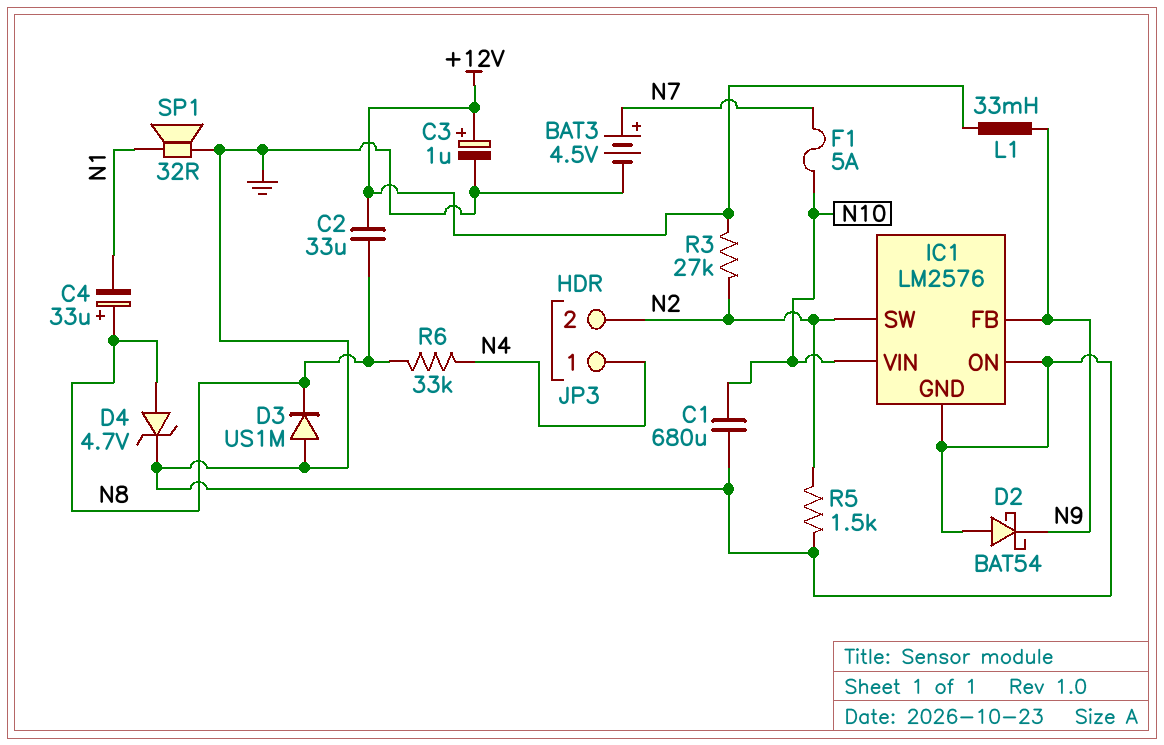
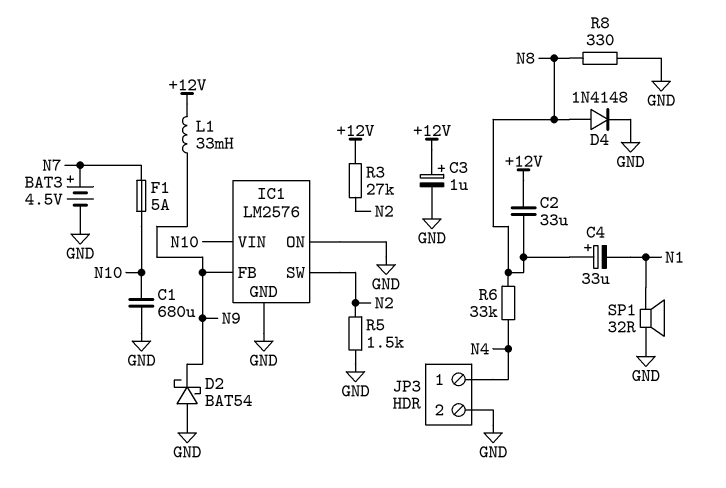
D3: diode US1M (A GND, K N8) -> none
D4: zener 4.7V (A N8, K GND) -> diode 1N4148 (A N8, K GND)
JP3 pin 2: N2 -> GND
R8: none -> 330 (GND, N8)

